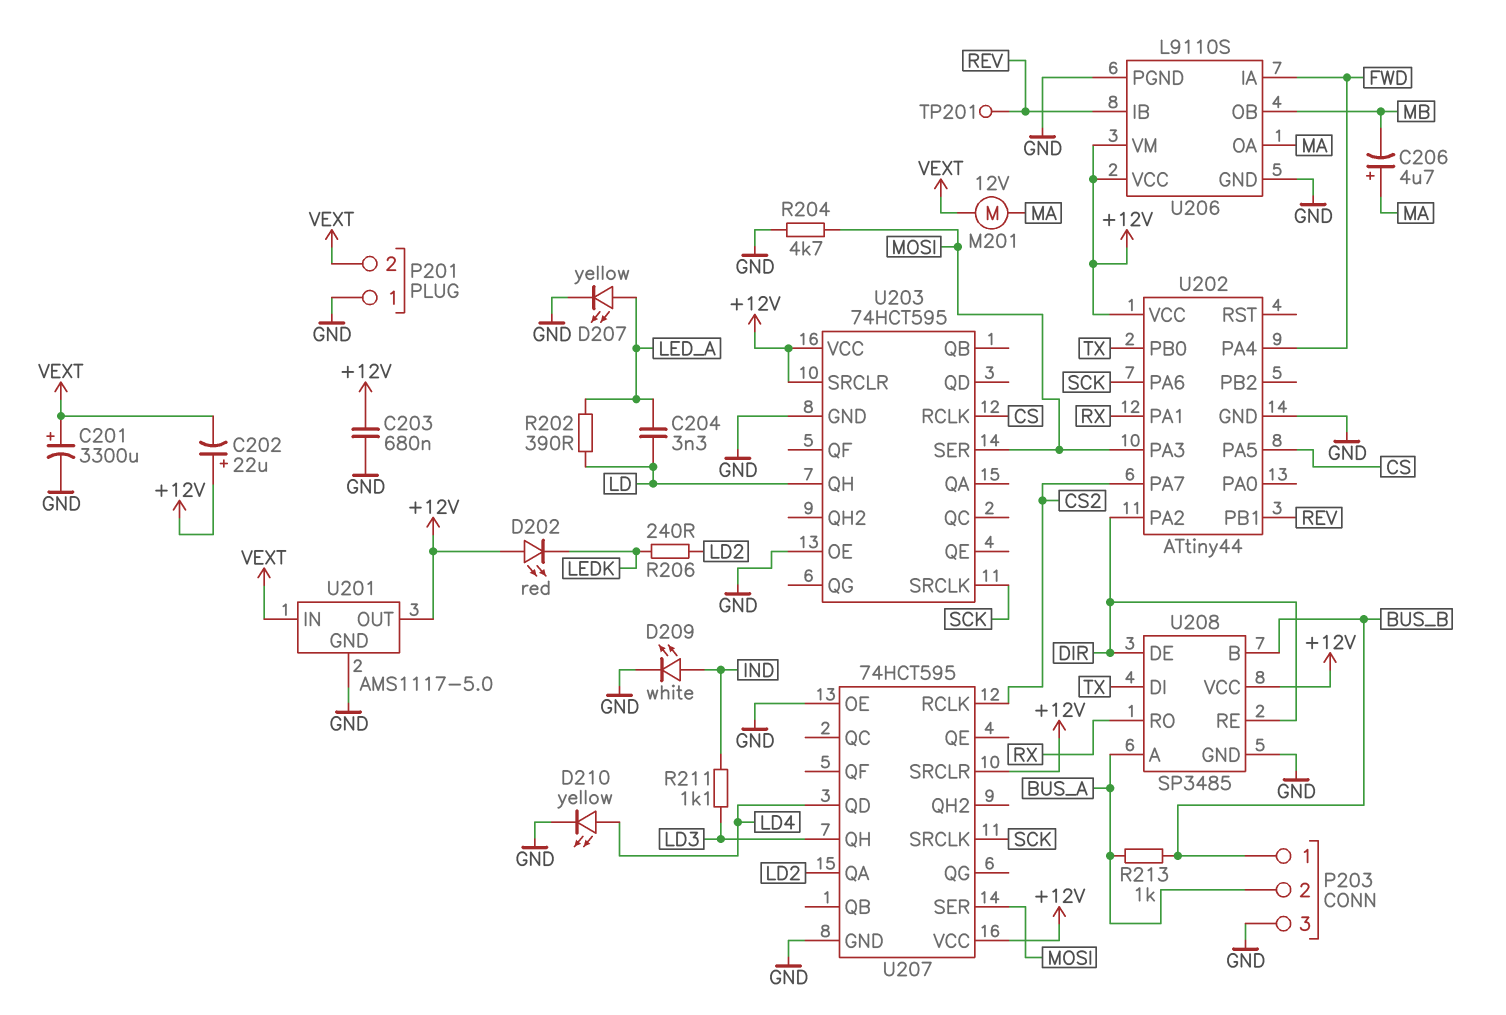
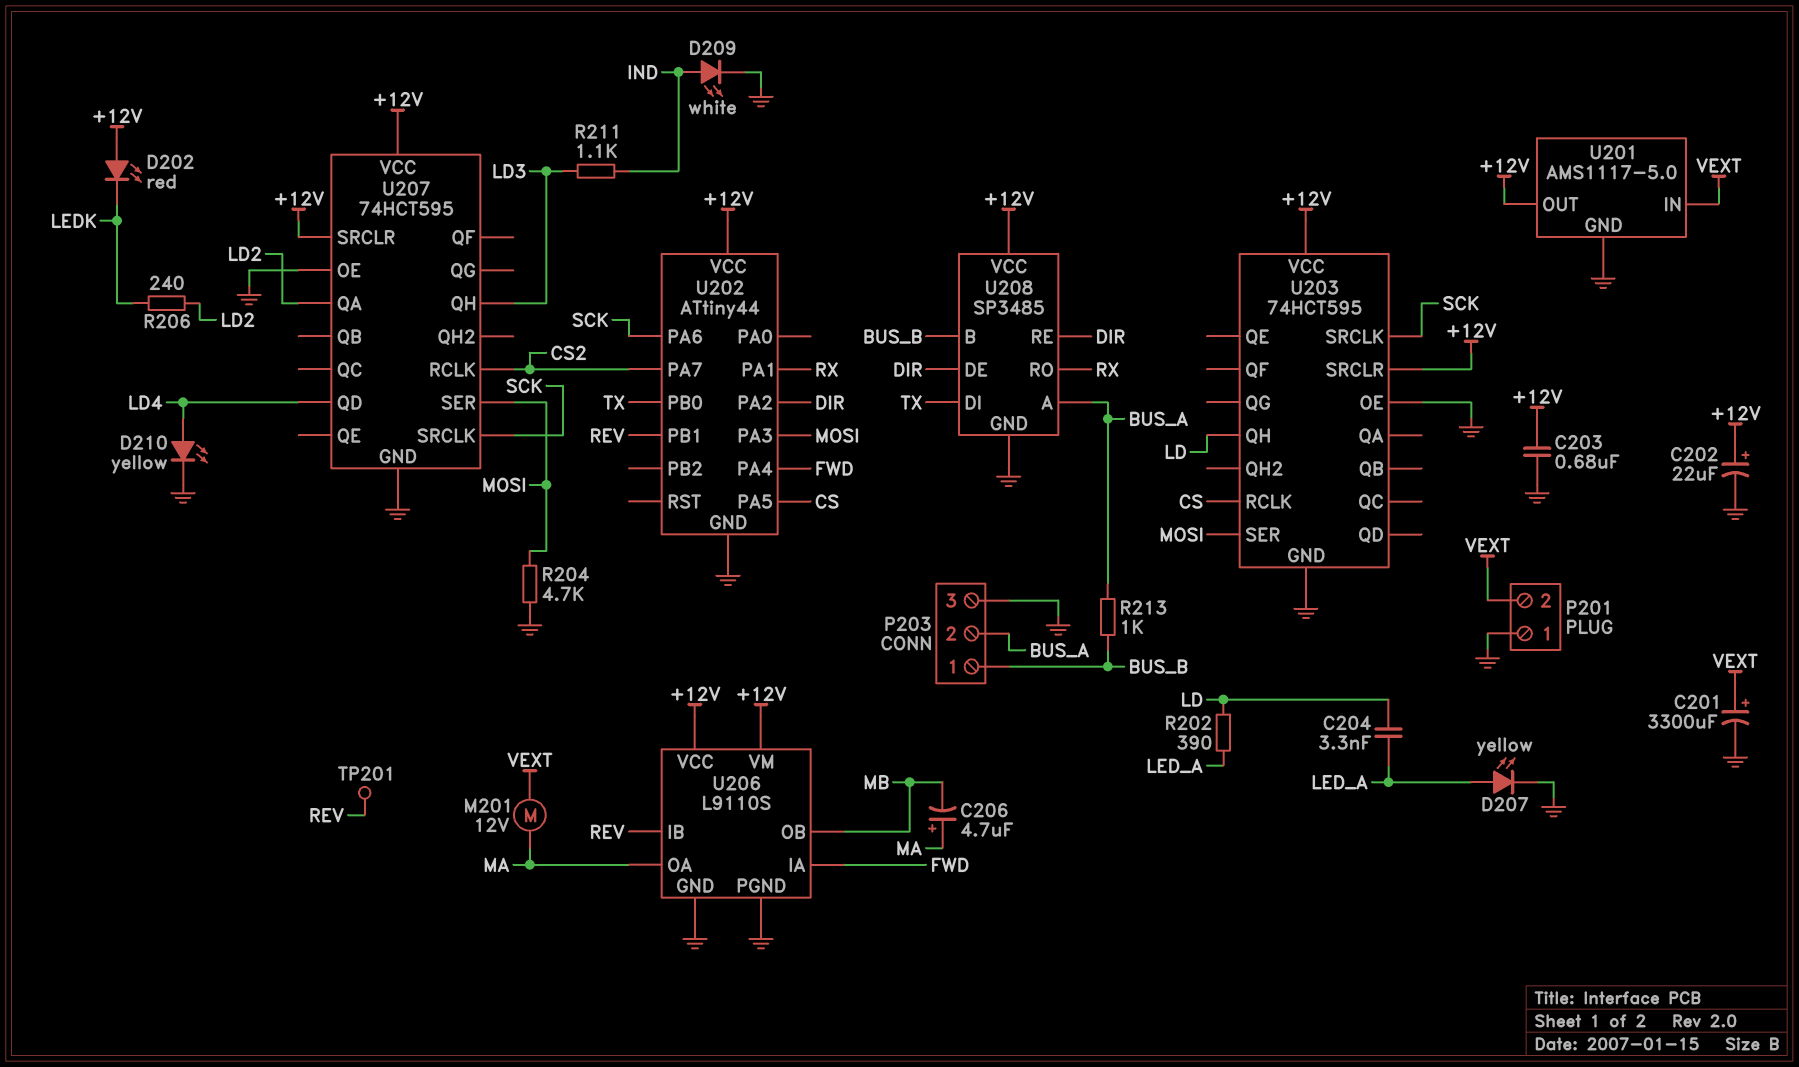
C202: 22uF (plus +12V, minus VEXT) -> 22uF (plus +12V, minus GND)

